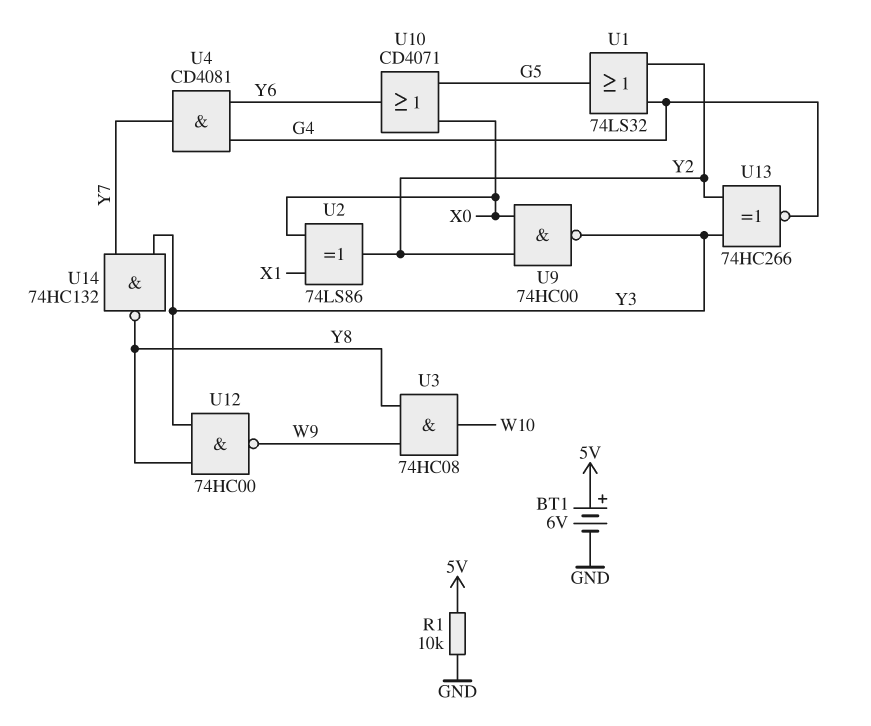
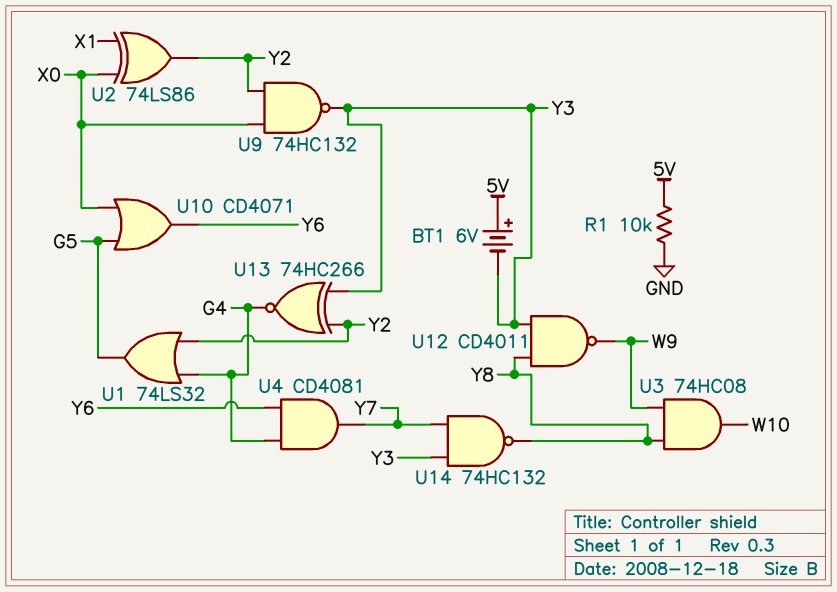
BT1: 6V (plus 5V, minus GND) -> 6V (plus 5V, minus Y3)
U9: NAND 74HC00 (in X0, in Y2, out Y3) -> NAND 74HC132 (in X0, in Y2, out Y3)
U12: NAND 74HC00 (in Y3, in Y8, out W9) -> NAND CD4011 (in Y3, in Y8, out W9)

